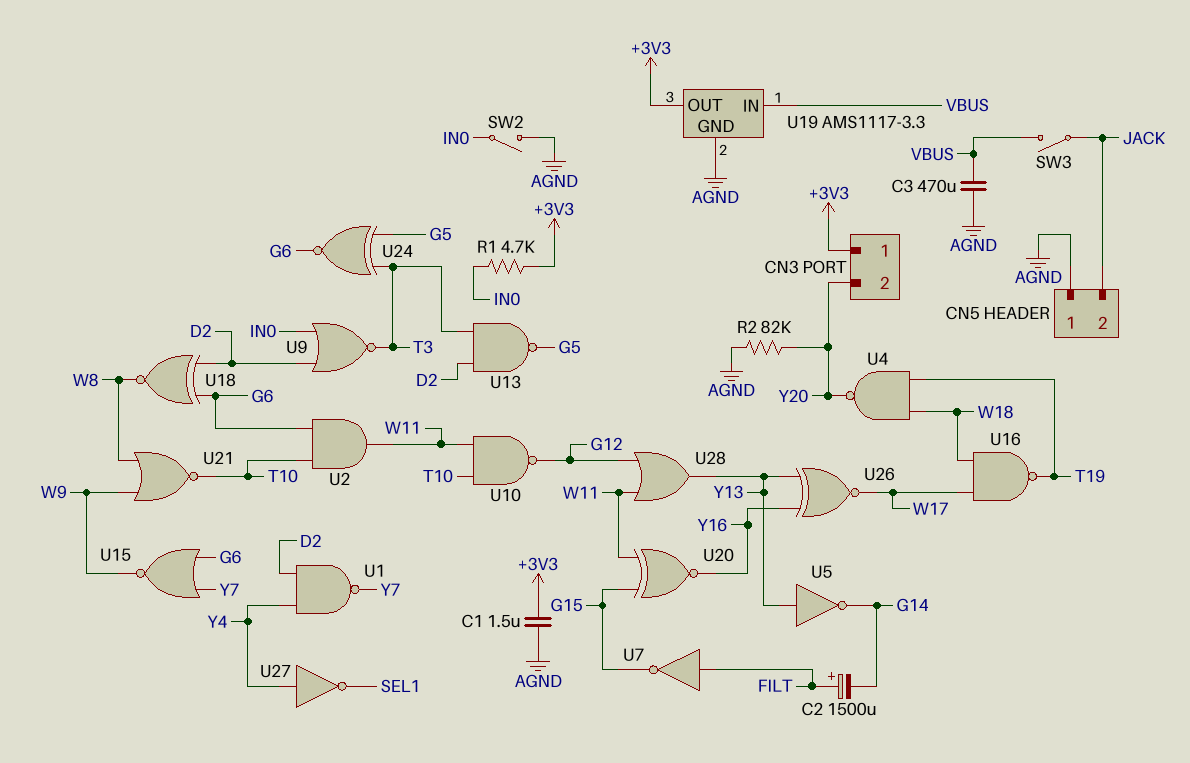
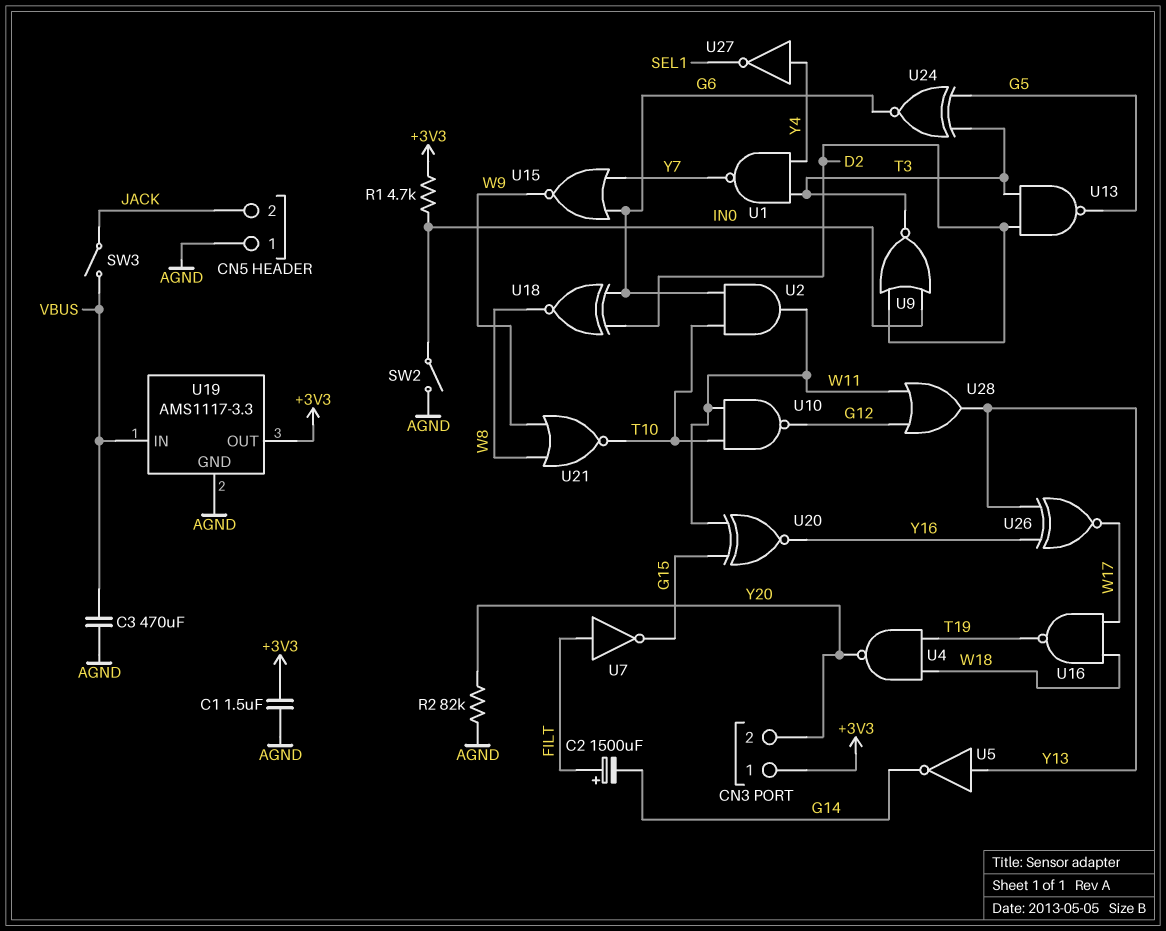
U1: NAND (in D2, in Y4, out Y7) -> NAND (in T3, in Y4, out Y7)

